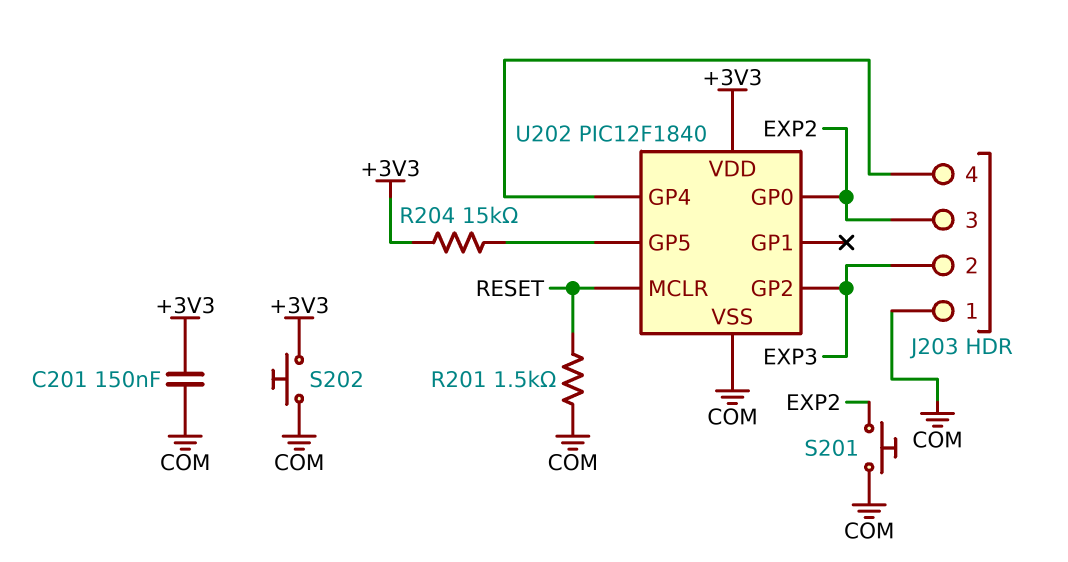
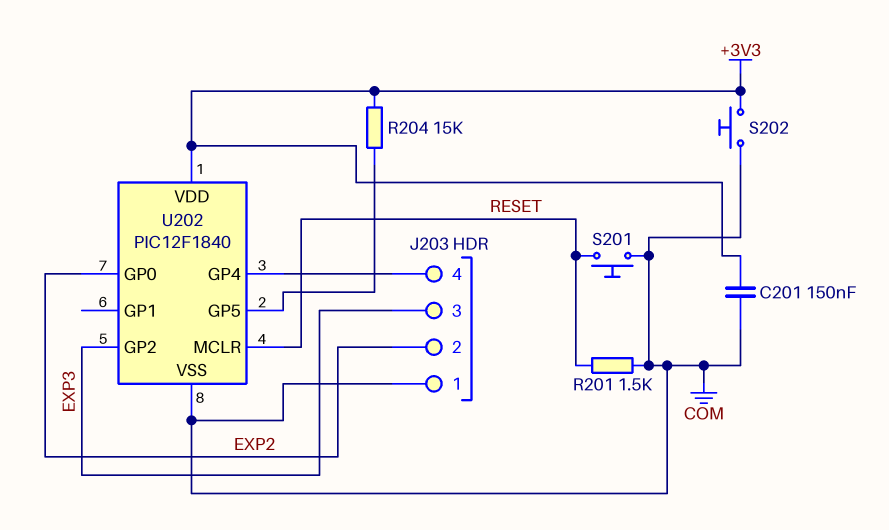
J203 pin 2: EXP3 -> EXP2
J203 pin 3: EXP2 -> EXP3
S201: button (COM, EXP2) -> button (COM, RESET)

